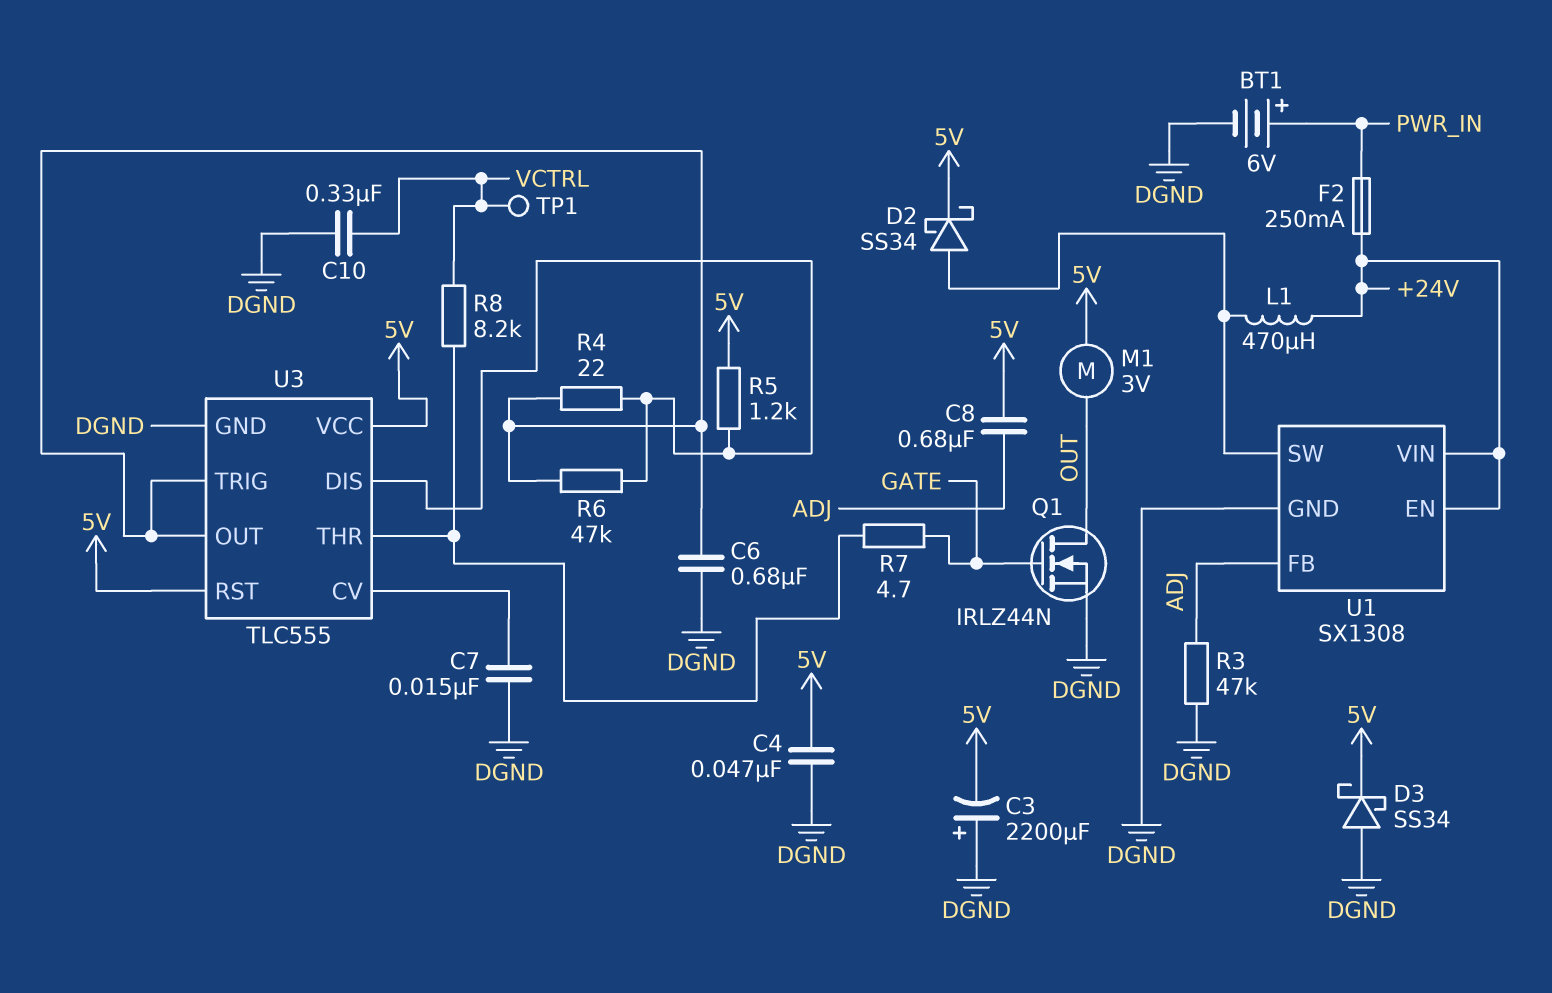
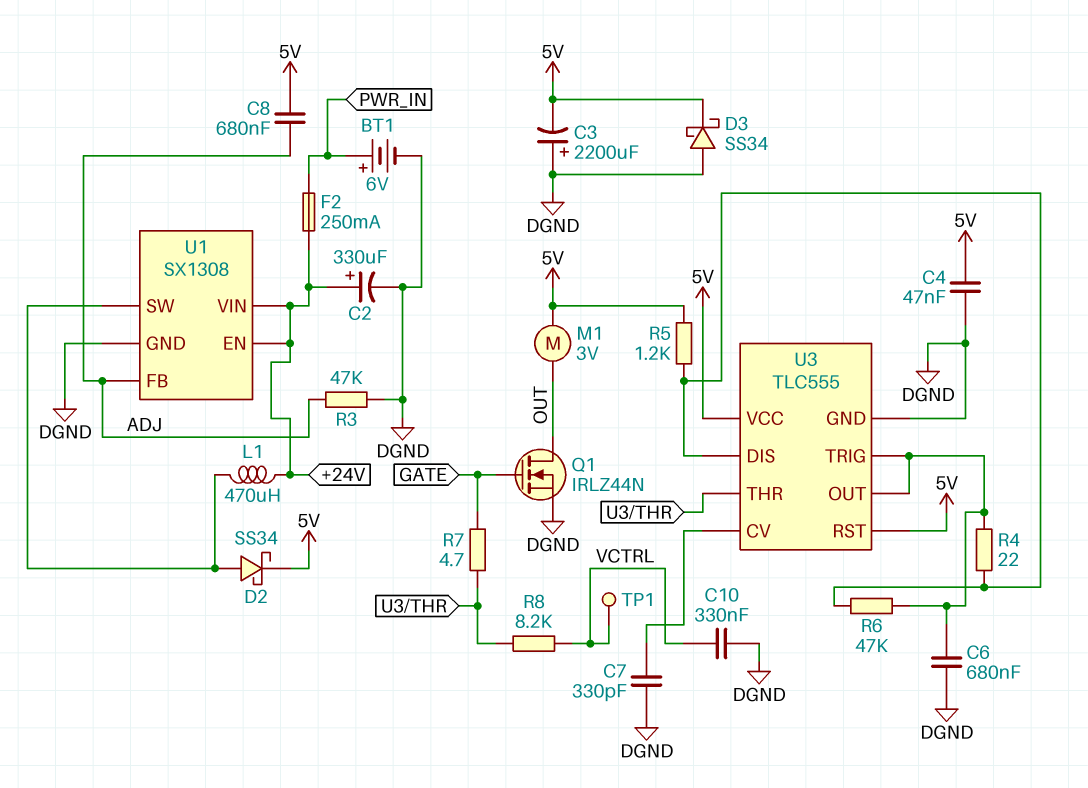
C2: none -> 330uF (plus +24V, minus DGND)
C7: 15nF (DGND, U3/CV) -> 330pF (DGND, U3/CV)

